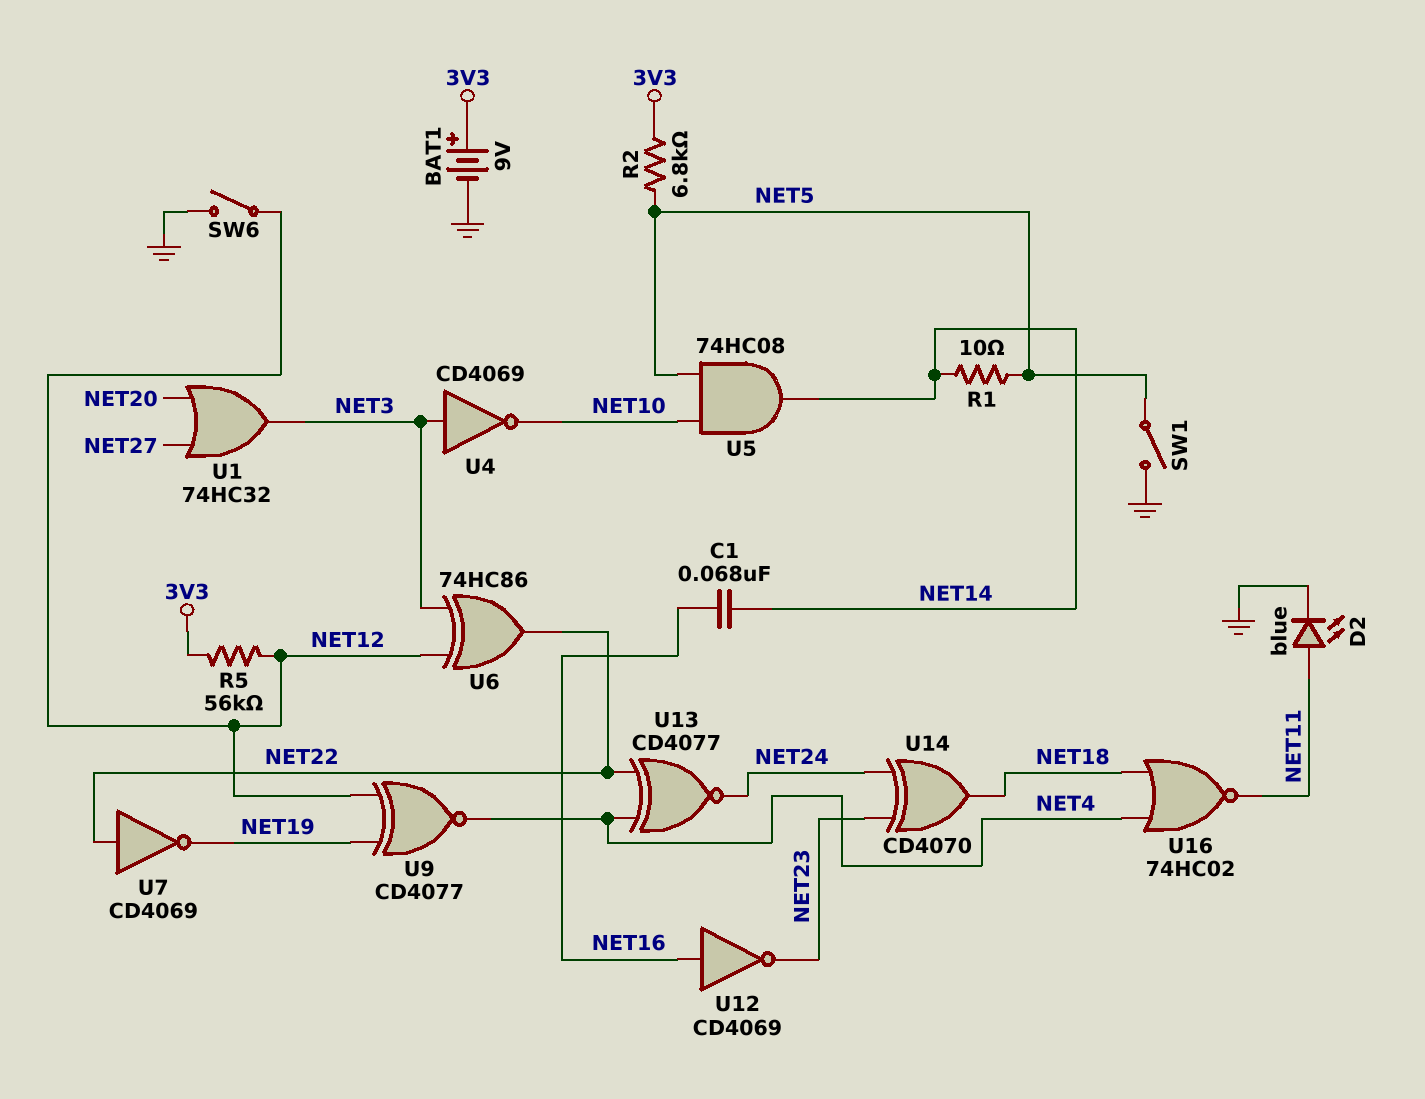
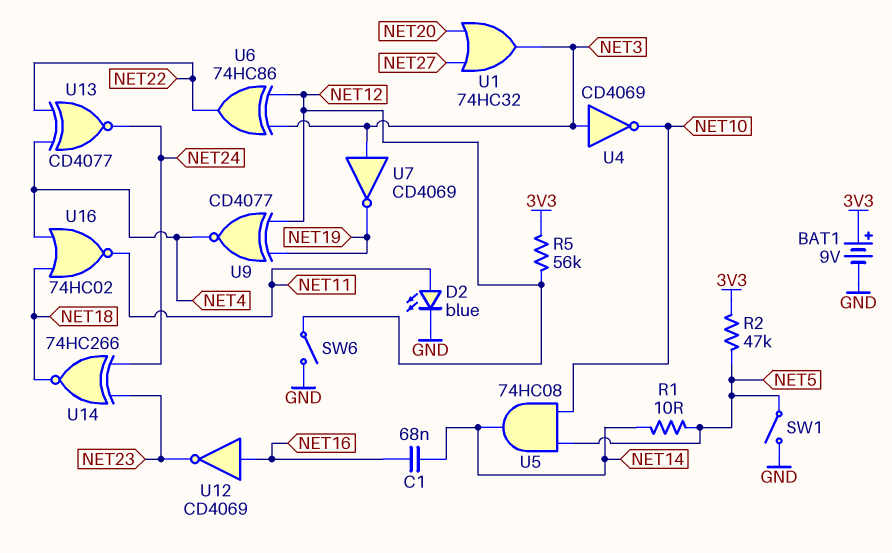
R2: 6.8k (3V3, NET5) -> 47k (3V3, NET5)
U7: NOT CD4069 (in NET22, out NET19) -> NOT CD4069 (in NET3, out NET19)
U14: XOR CD4070 (in NET23, in NET24, out NET18) -> XNOR 74HC266 (in NET23, in NET24, out NET18)

